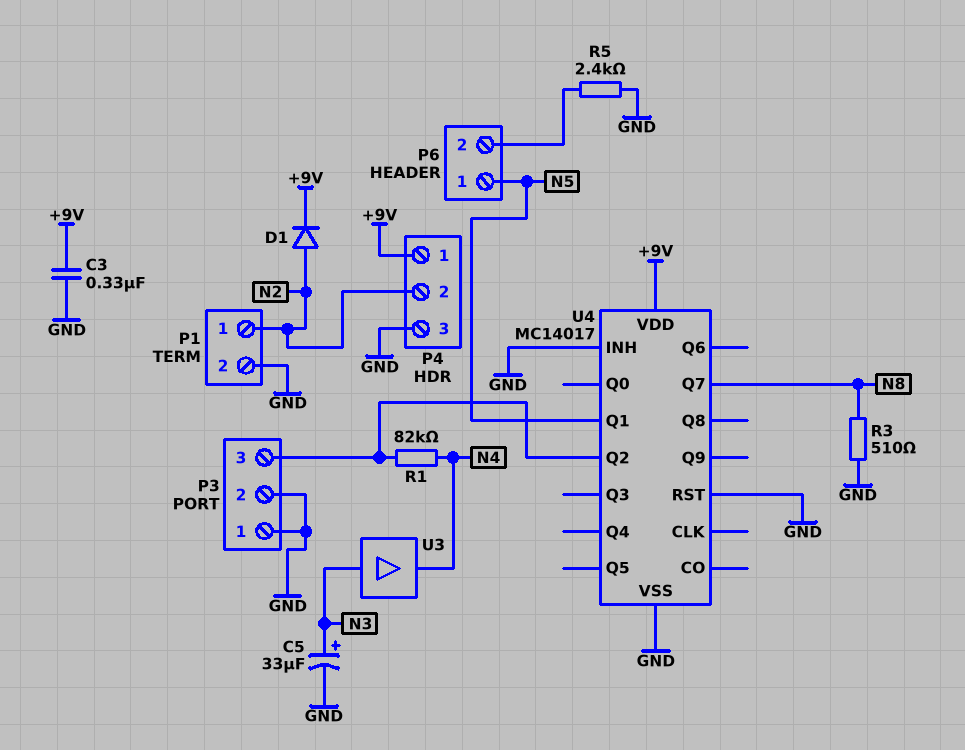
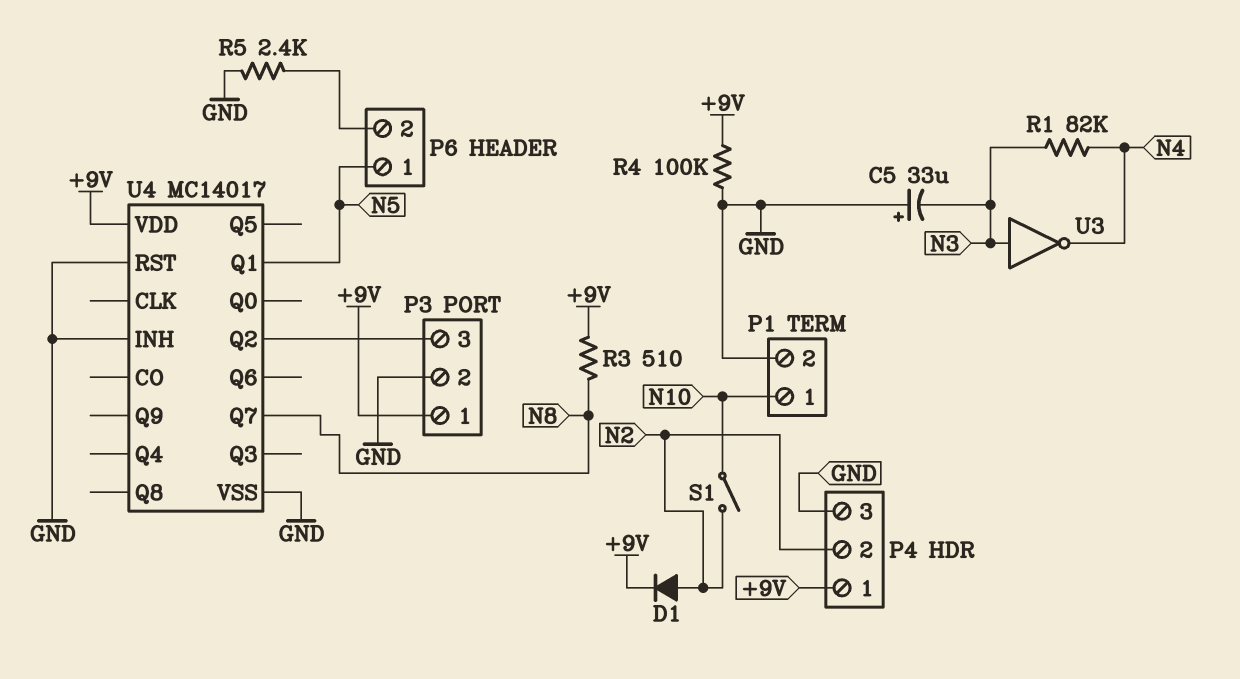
C3: 330nF (+9V, GND) -> none
C5: 33uF (plus N3, minus GND) -> 33uF (plus GND, minus N3)
P1 pin 1: N2 -> N10
P3 pin 1: GND -> +9V
R1: 82k (N4, P3/3) -> 82k (N3, N4)
R3: 510 (GND, N8) -> 510 (+9V, N8)
R4: none -> 100k (+9V, GND)
S1: none -> switch (N2, N10)
U3: buffer (in N3, out N4) -> NOT (in N3, out N4)

